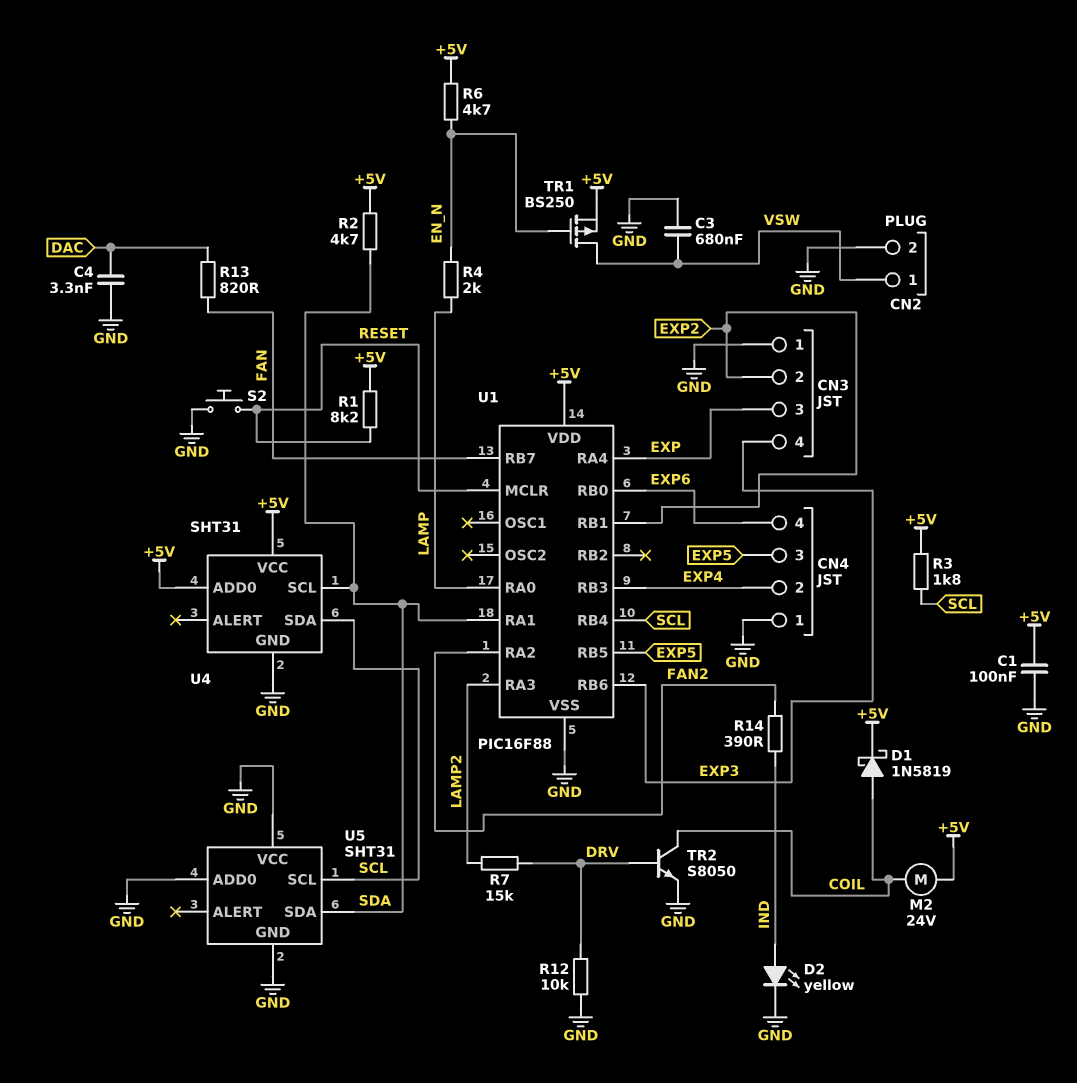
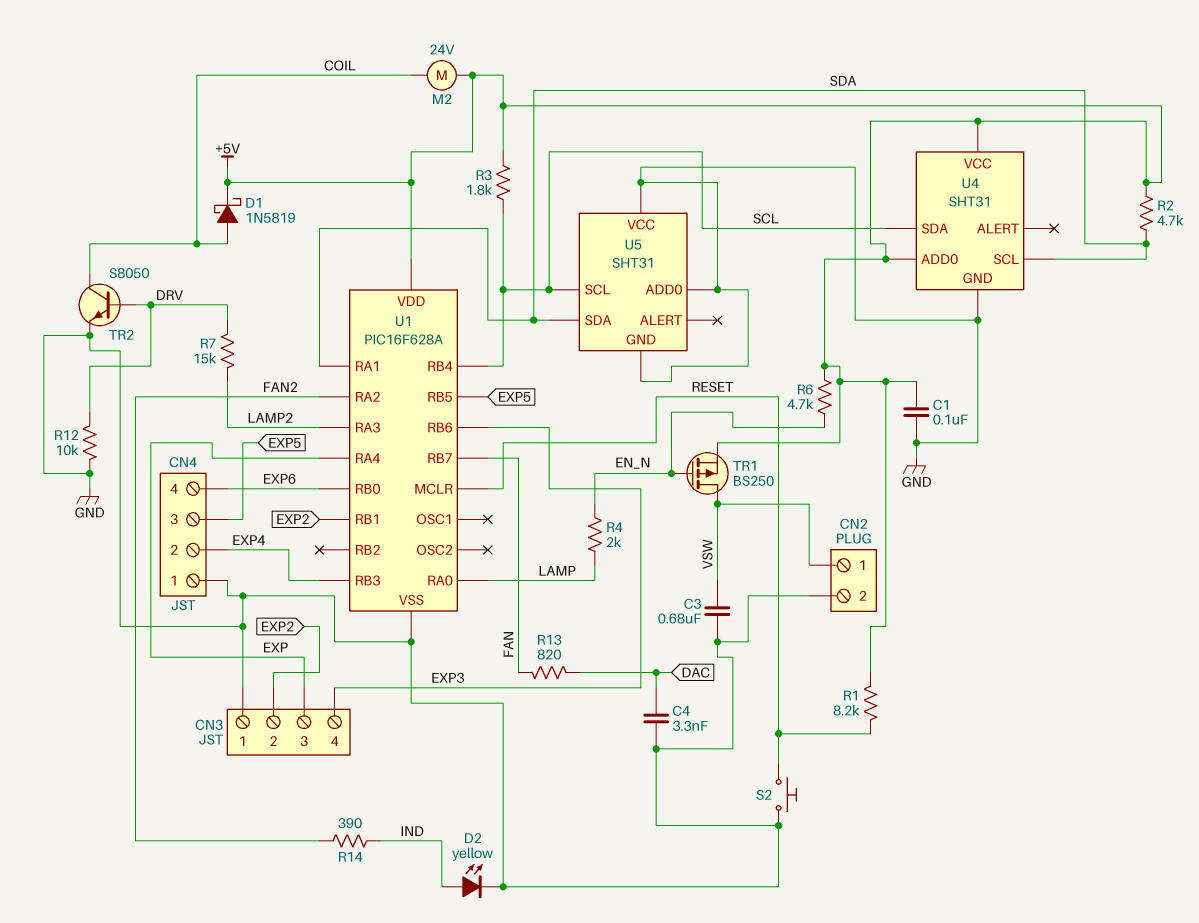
U1: PIC16F88 -> PIC16F628A

